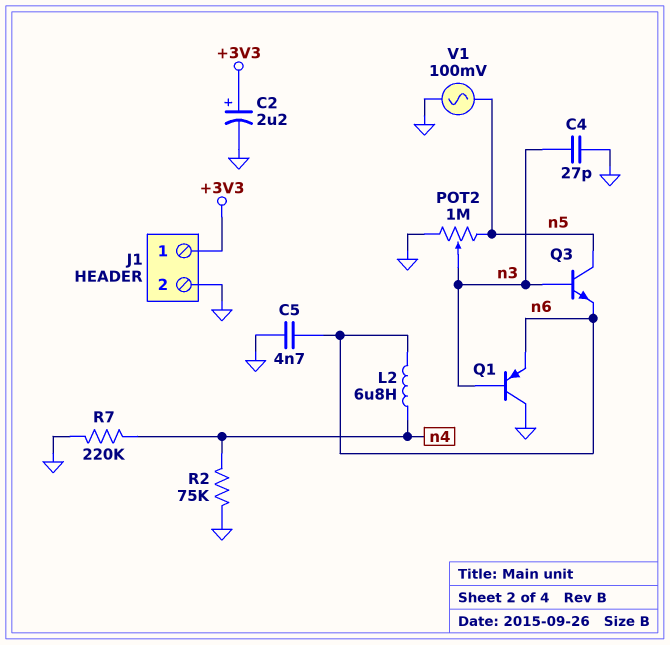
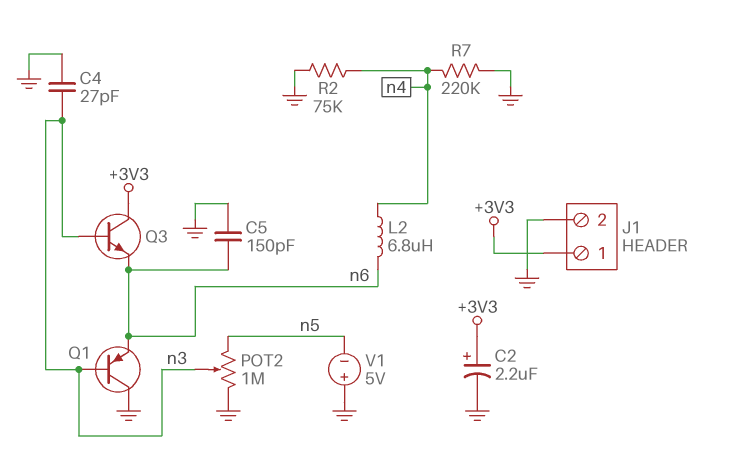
C5: 4.7nF (GND, n6) -> 150pF (GND, n6)
Q3: NPN (B n3, C n5, E n6) -> NPN (B n3, C +3V3, E n6)
V1: AC 100mV (GND, n5) -> 5V (plus GND, minus n5)

